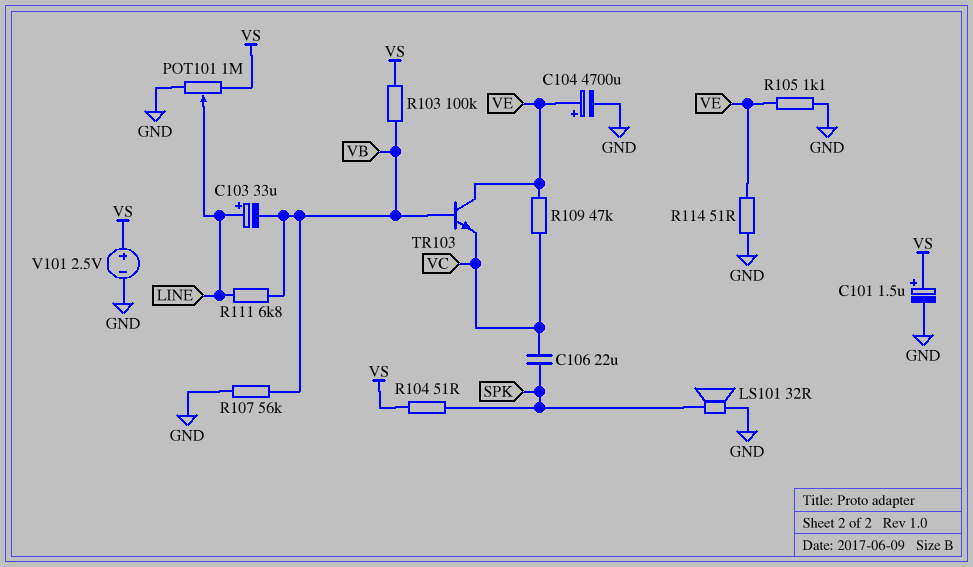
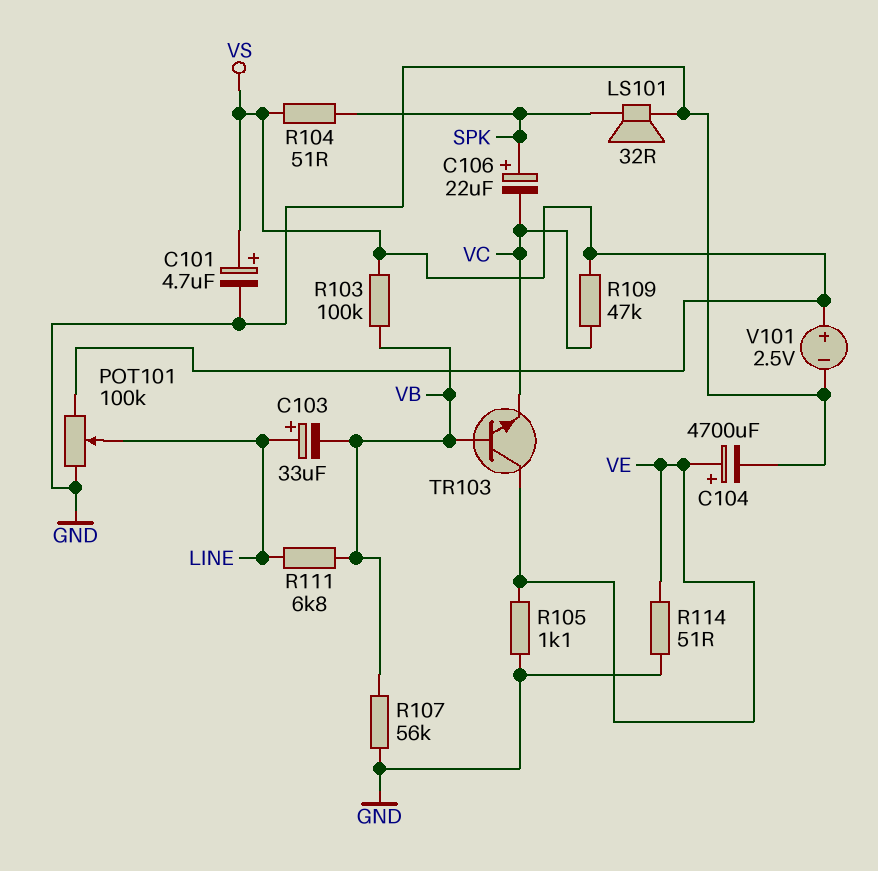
C101: 1.5uF (plus VS, minus GND) -> 4.7uF (plus VS, minus GND)
C106: 22uF (SPK, VC) -> 22uF (plus SPK, minus VC)
POT101: 1M (GND, VS, wiper LINE) -> 100k (GND, VS, wiper LINE)
R109: 47k (VC, VE) -> 47k (VC, VS)

